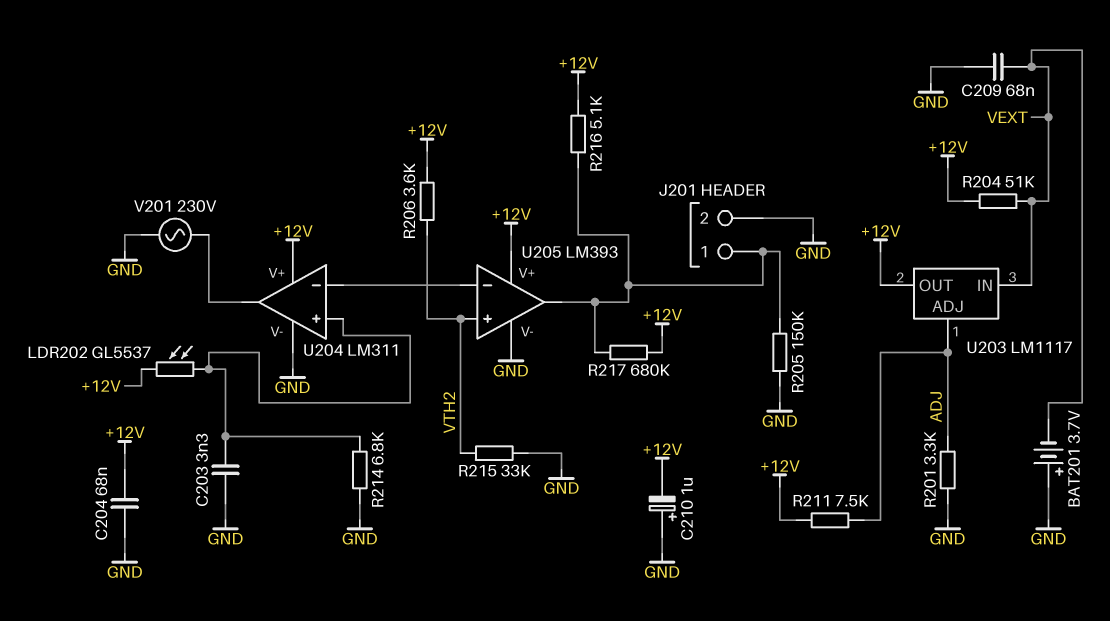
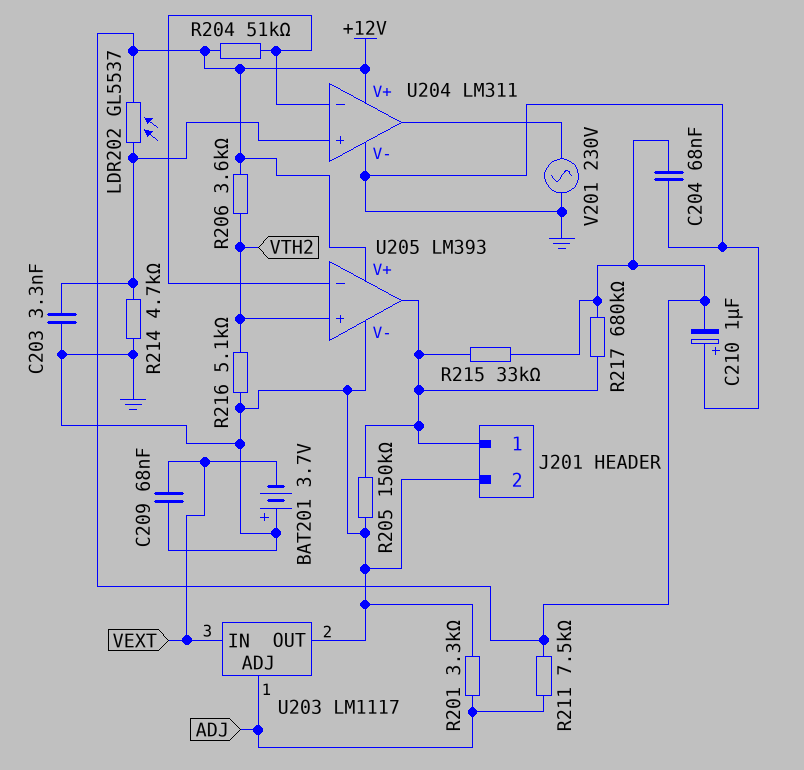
R204: 51k (+12V, VEXT) -> 51k (+12V, U204/in-)
R214: 6.8k (GND, U204/in+) -> 4.7k (GND, U204/in+)
R215: 33k (GND, VTH2) -> 33k (+12V, J201/1)
R216: 5.1k (+12V, J201/1) -> 5.1k (GND, VTH2)
U203 pin OUT: +12V -> GND

